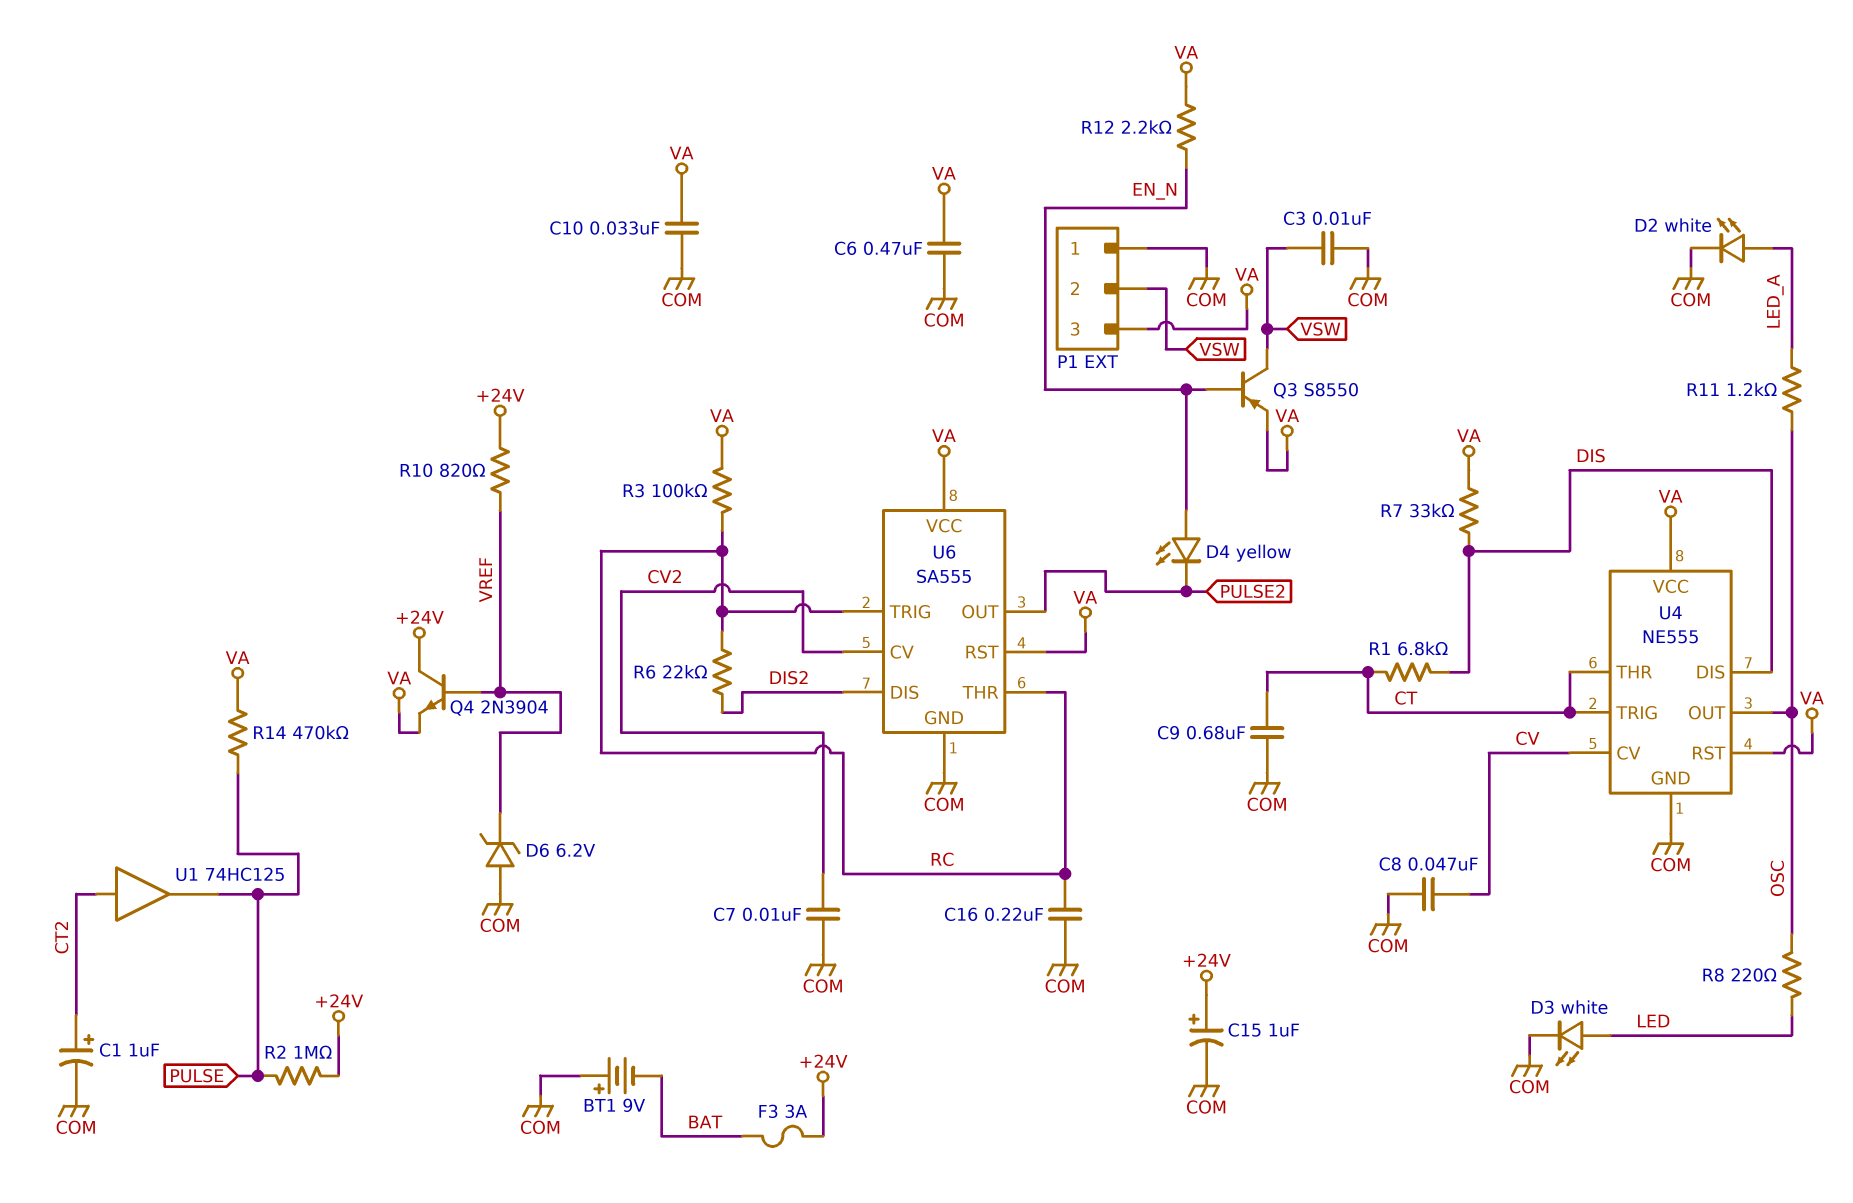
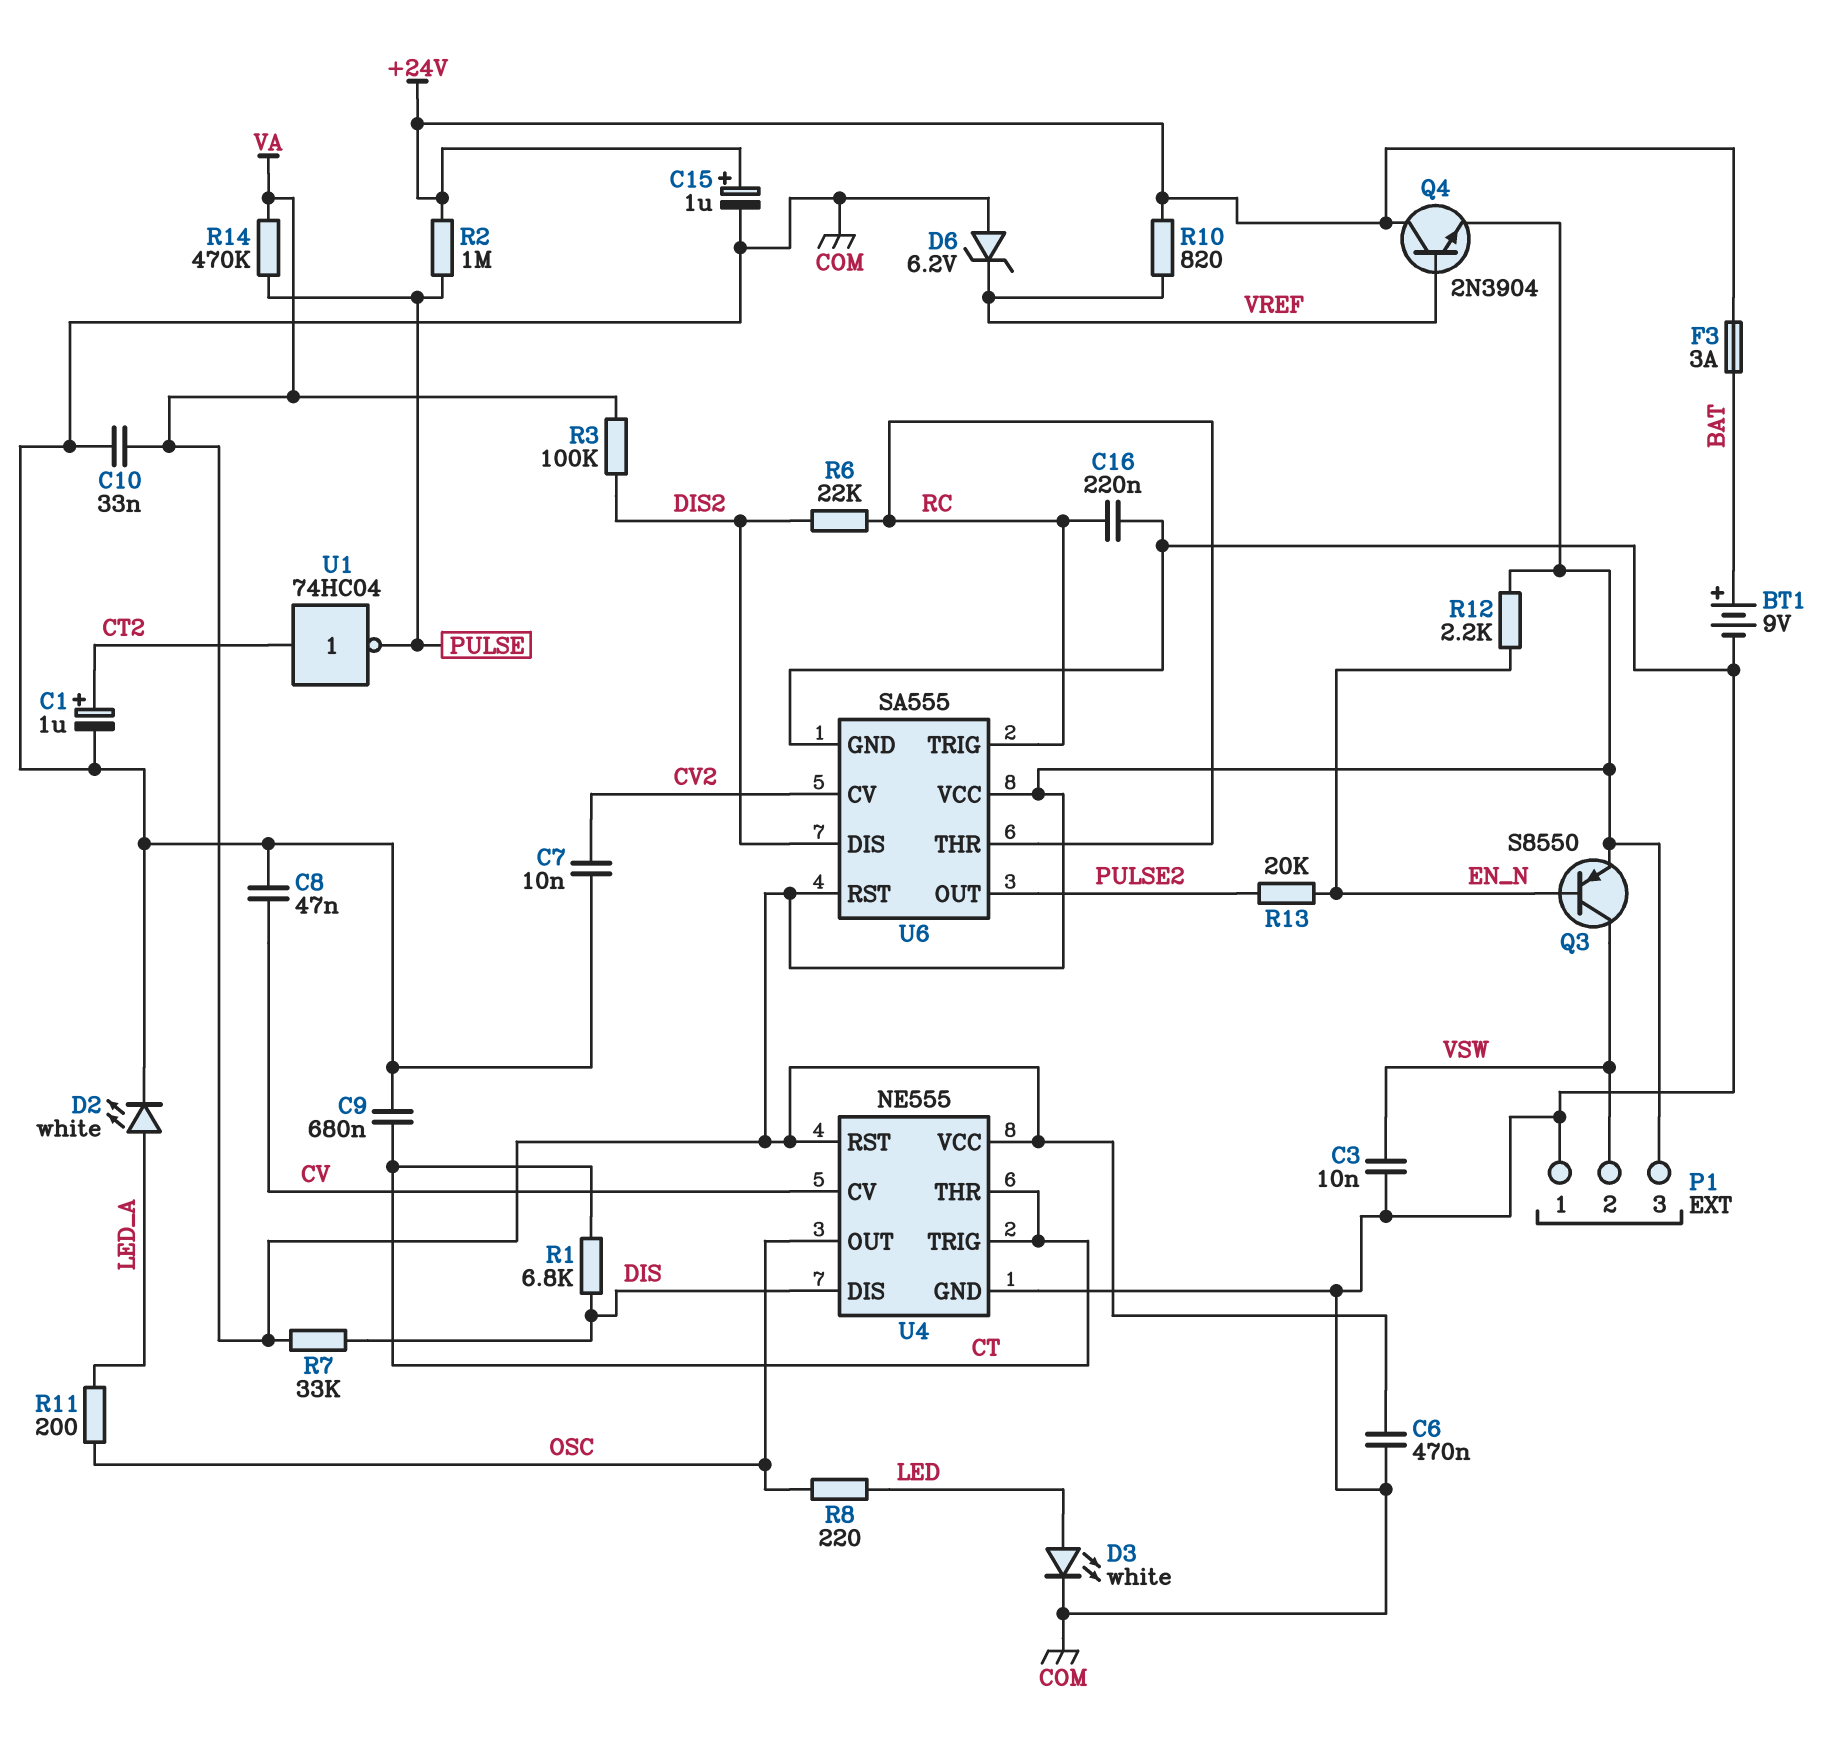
BT1: 9V (plus COM, minus BAT) -> 9V (plus BAT, minus COM)
D4: LED yellow (A EN_N, K PULSE2) -> none
R3: 100k (RC, VA) -> 100k (DIS2, VA)
R11: 1.2k (LED_A, OSC) -> 200 (LED_A, OSC)
R13: none -> 20k (EN_N, PULSE2)
U1: buffer 74HC125 (in CT2, out PULSE) -> NOT 74HC04 (in CT2, out PULSE)

